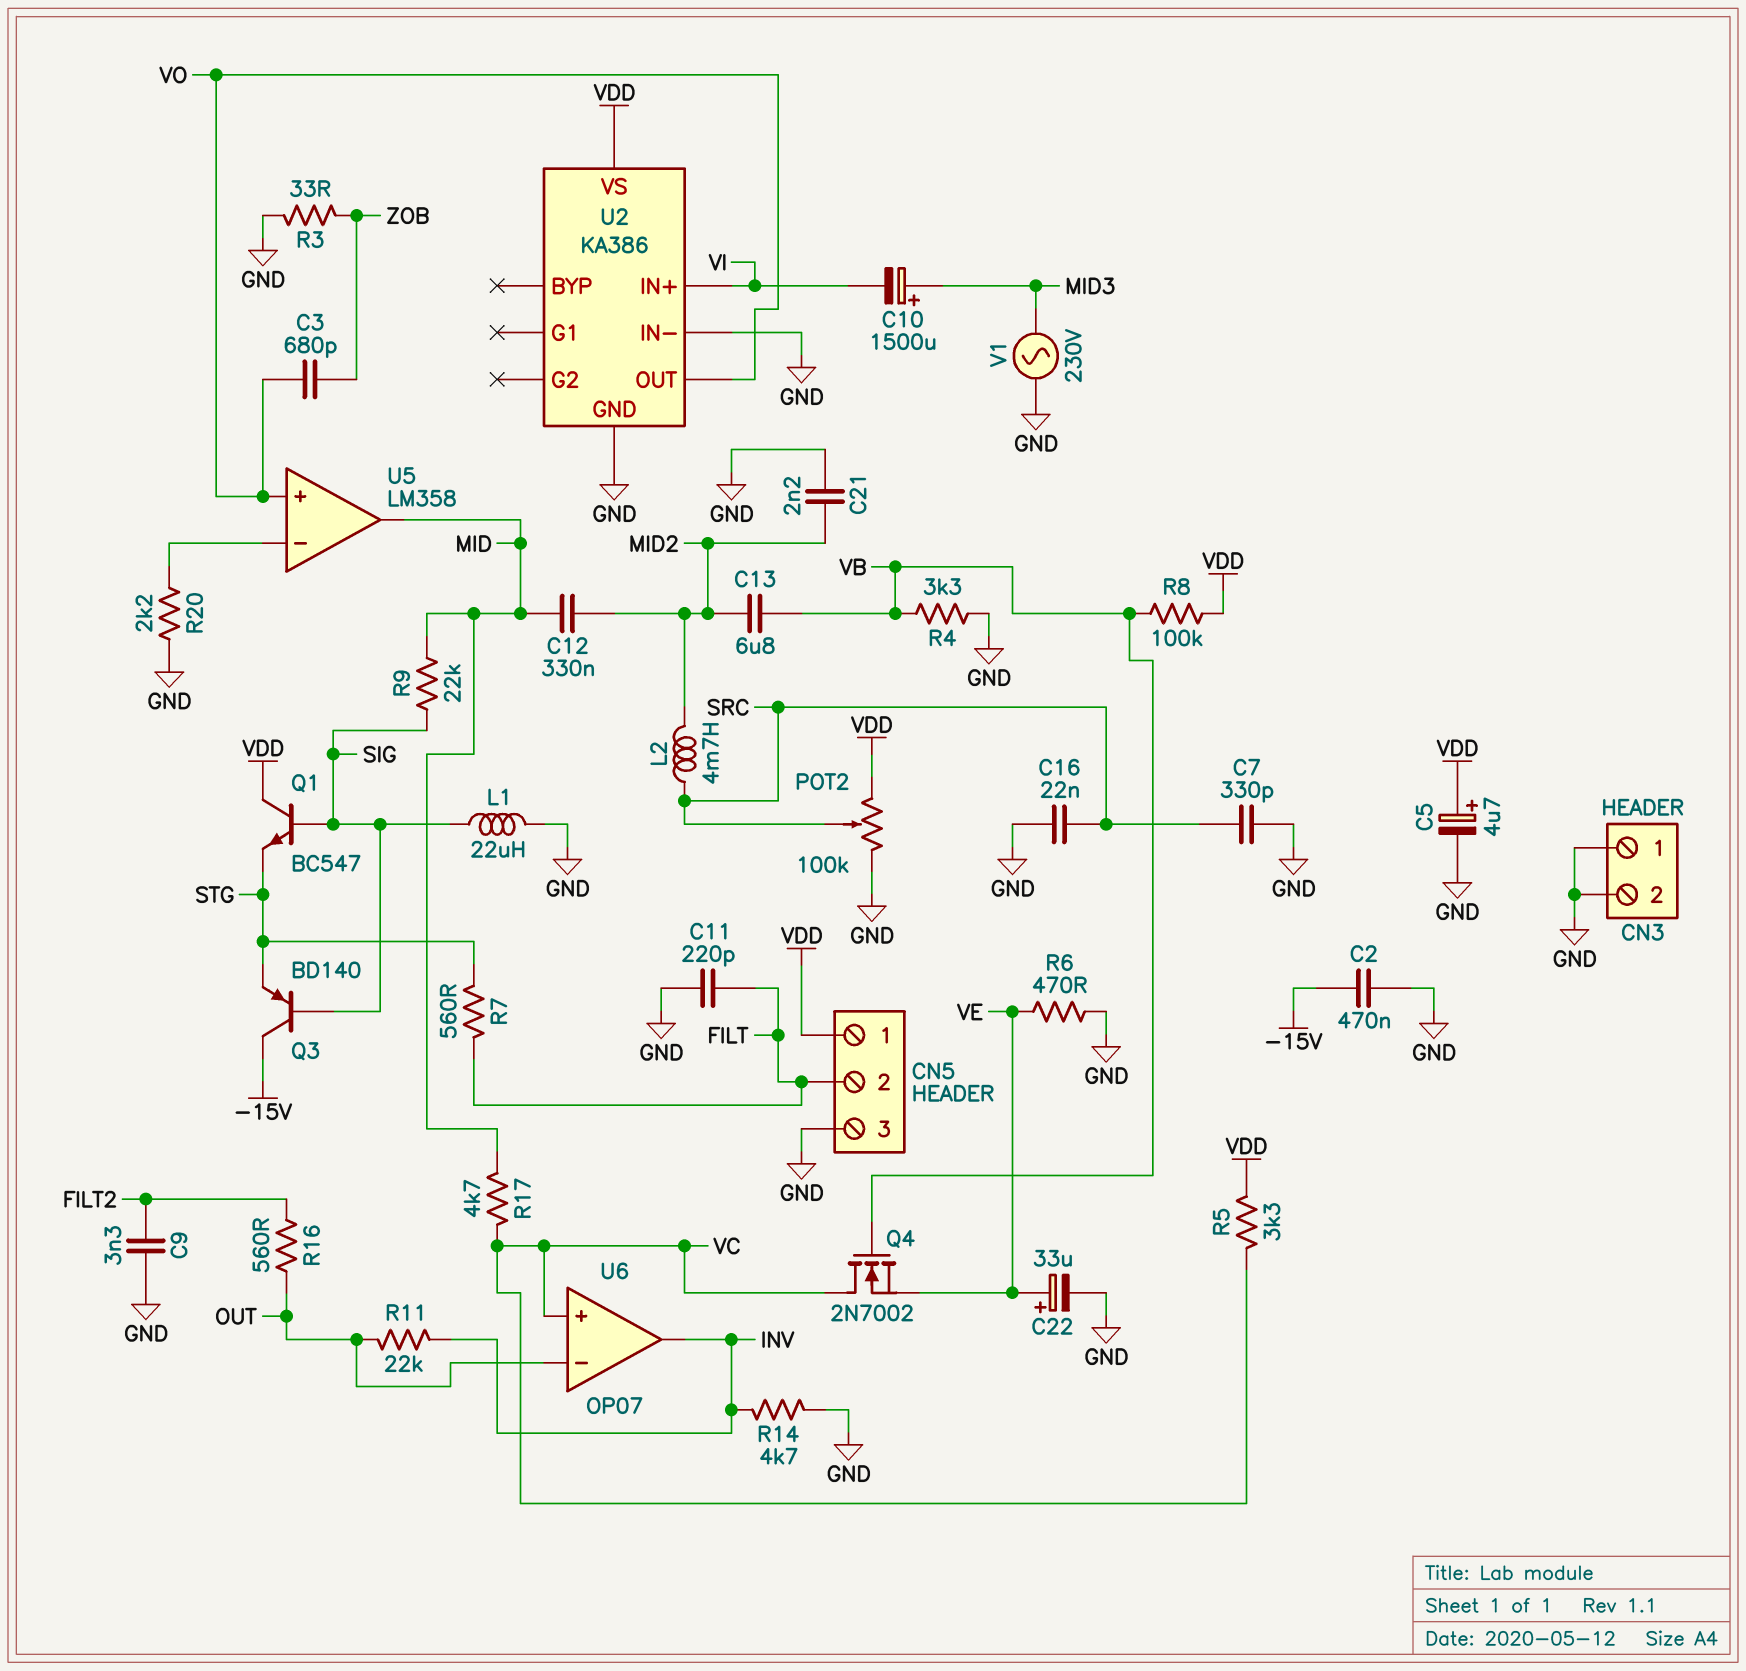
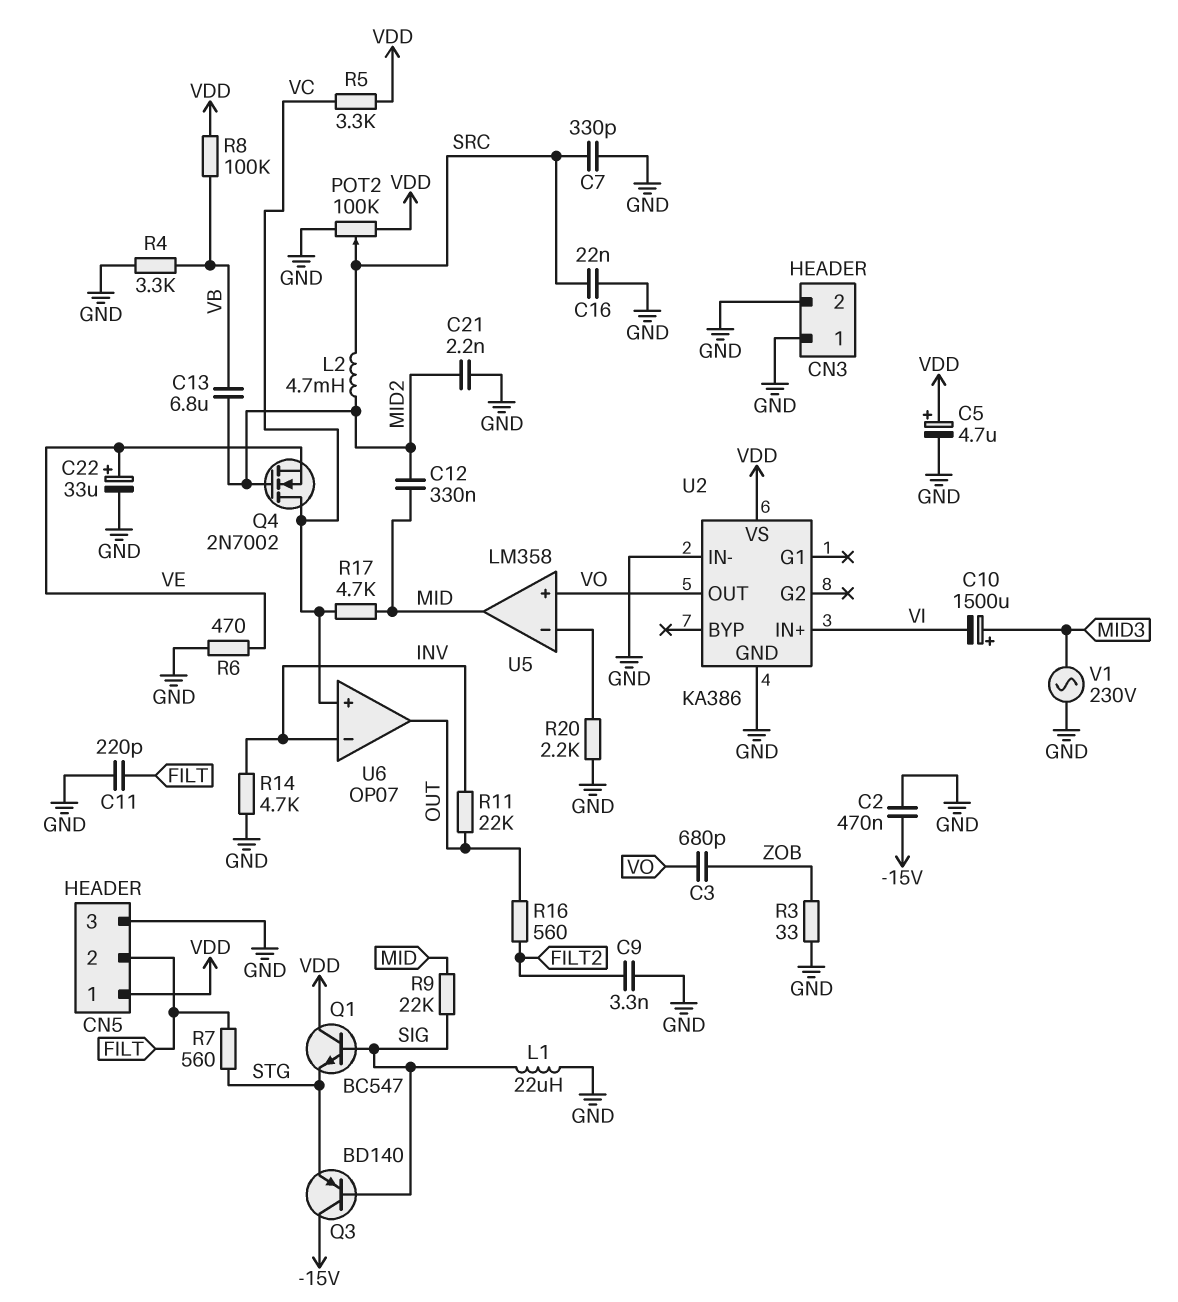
Q4: NMOS 2N7002 (G VB, D VC, S VE) -> NMOS 2N7002 (G MID2, D VC, S VE)
U6 pin in-: OUT -> INV
U6 pin out: INV -> OUT

